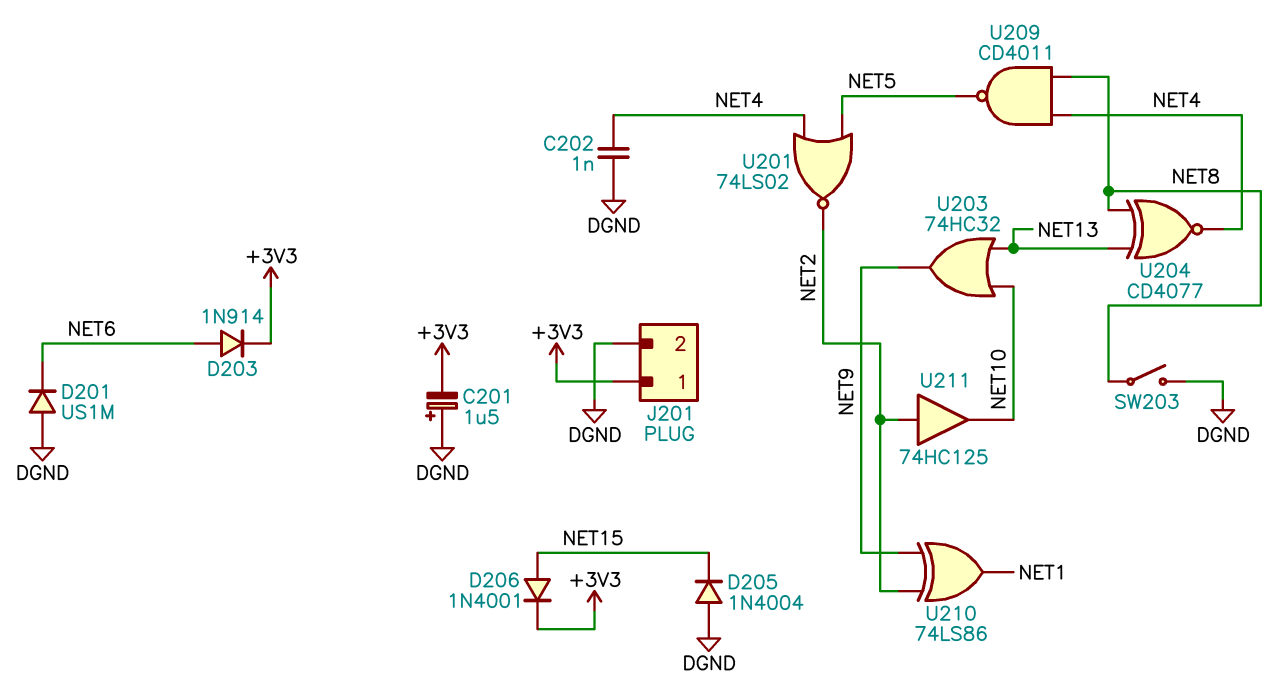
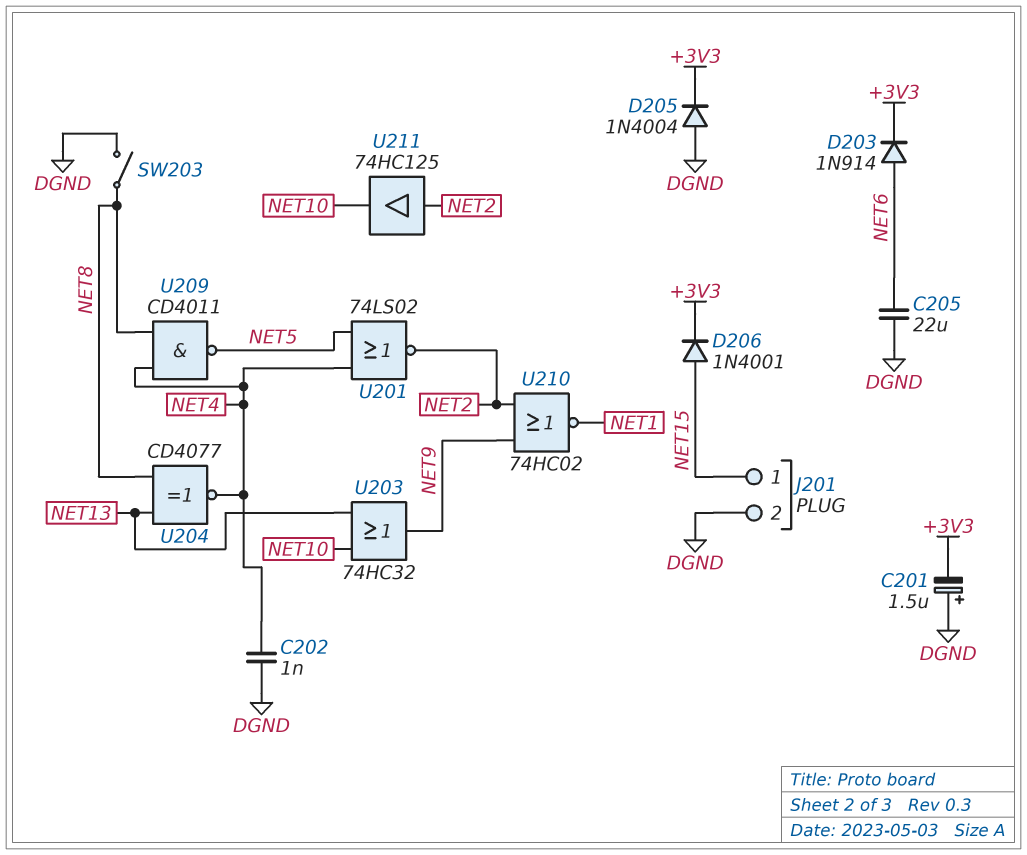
C205: none -> 22uF (DGND, NET6)
D201: diode US1M (A DGND, K NET6) -> none
D205: diode 1N4004 (A DGND, K NET15) -> diode 1N4004 (A DGND, K +3V3)
J201 pin 1: +3V3 -> NET15
U210: XOR 74LS86 (in NET2, in NET9, out NET1) -> NOR 74HC02 (in NET2, in NET9, out NET1)

